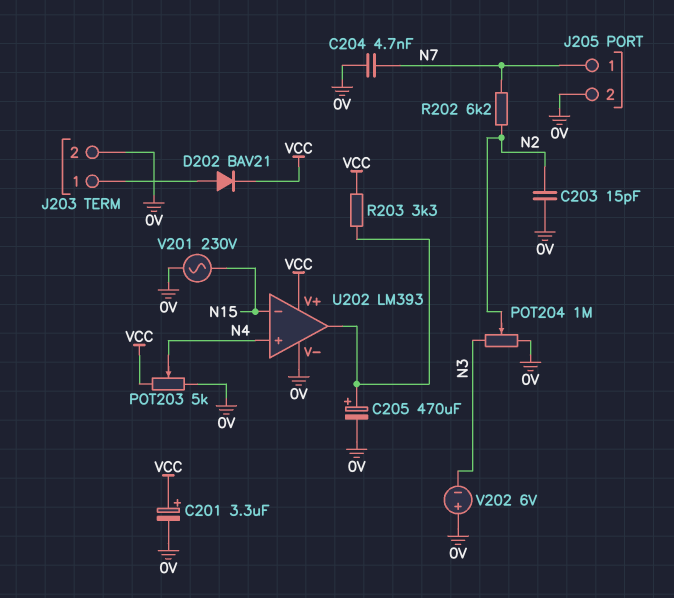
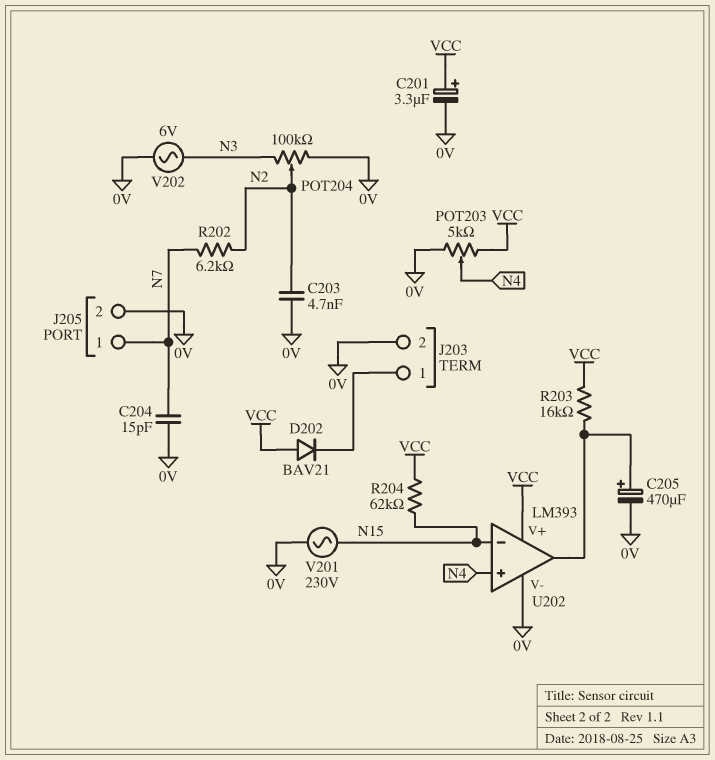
C203: 15pF (0V, N2) -> 4.7nF (0V, N2)
C204: 4.7nF (0V, N7) -> 15pF (0V, N7)
D202: diode BAV21 (A J203/1, K VCC) -> diode BAV21 (A VCC, K J203/1)
POT204: 1M (0V, N3, wiper N2) -> 100k (0V, N3, wiper N2)
R203: 3.3k (U202/out, VCC) -> 16k (U202/out, VCC)
R204: none -> 62k (N15, VCC)
V202: 6V (plus 0V, minus N3) -> AC 6V (0V, N3)

